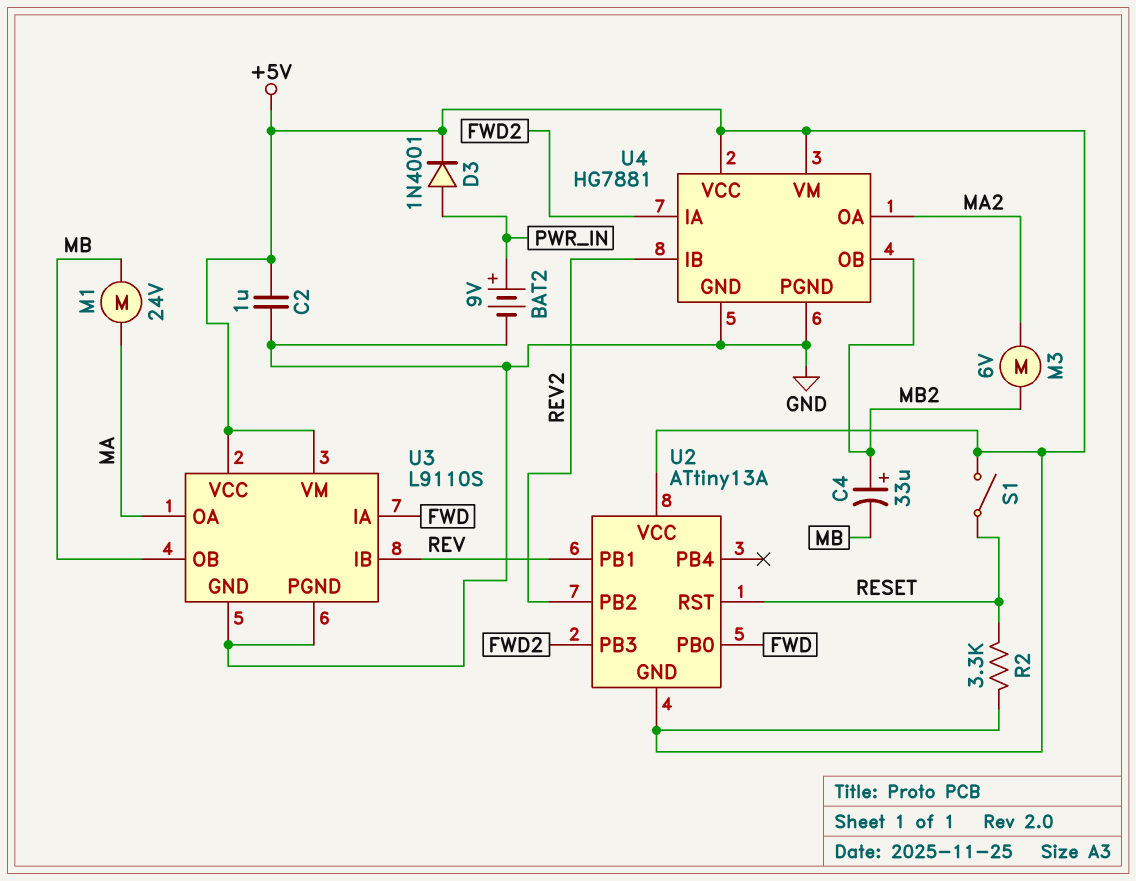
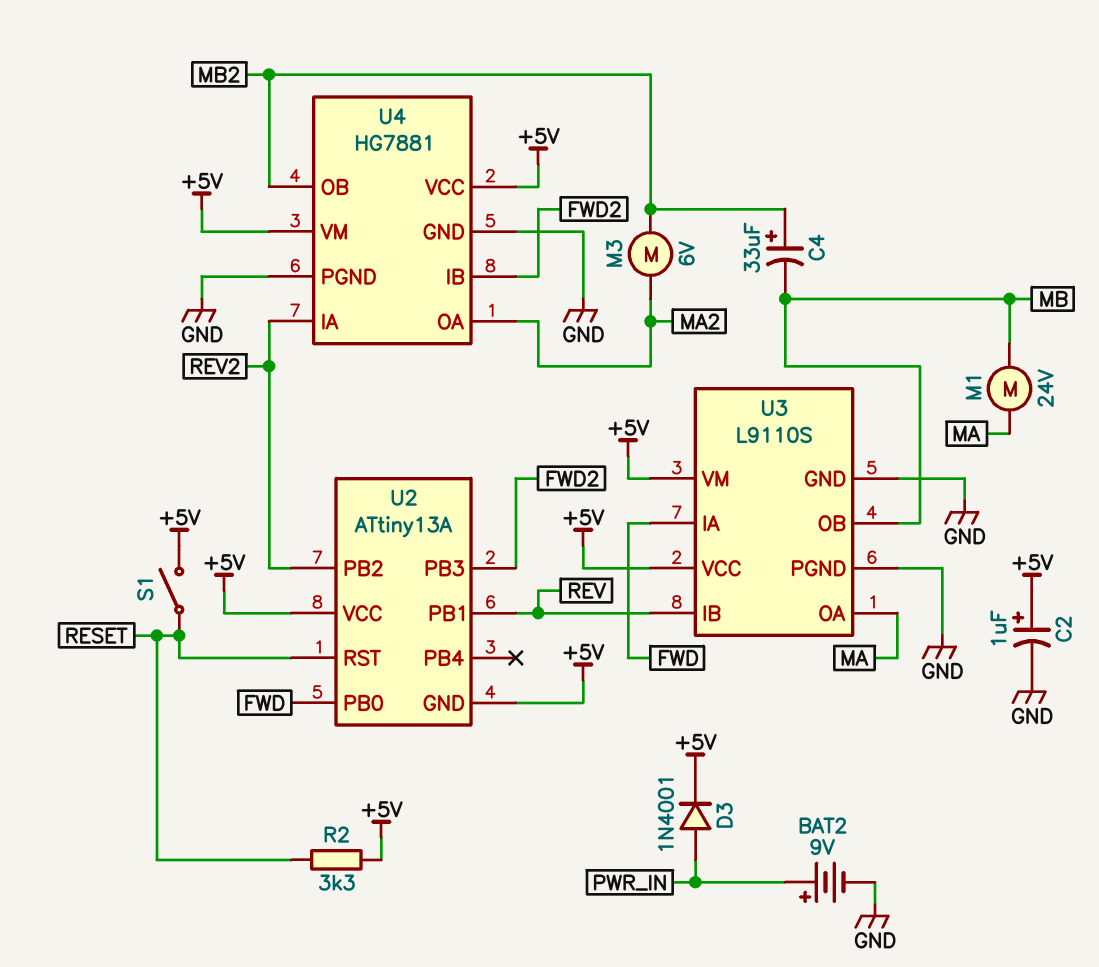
C2: 1uF (+5V, GND) -> 1uF (plus +5V, minus GND)
U4 pin IA: FWD2 -> REV2
U4 pin IB: REV2 -> FWD2

